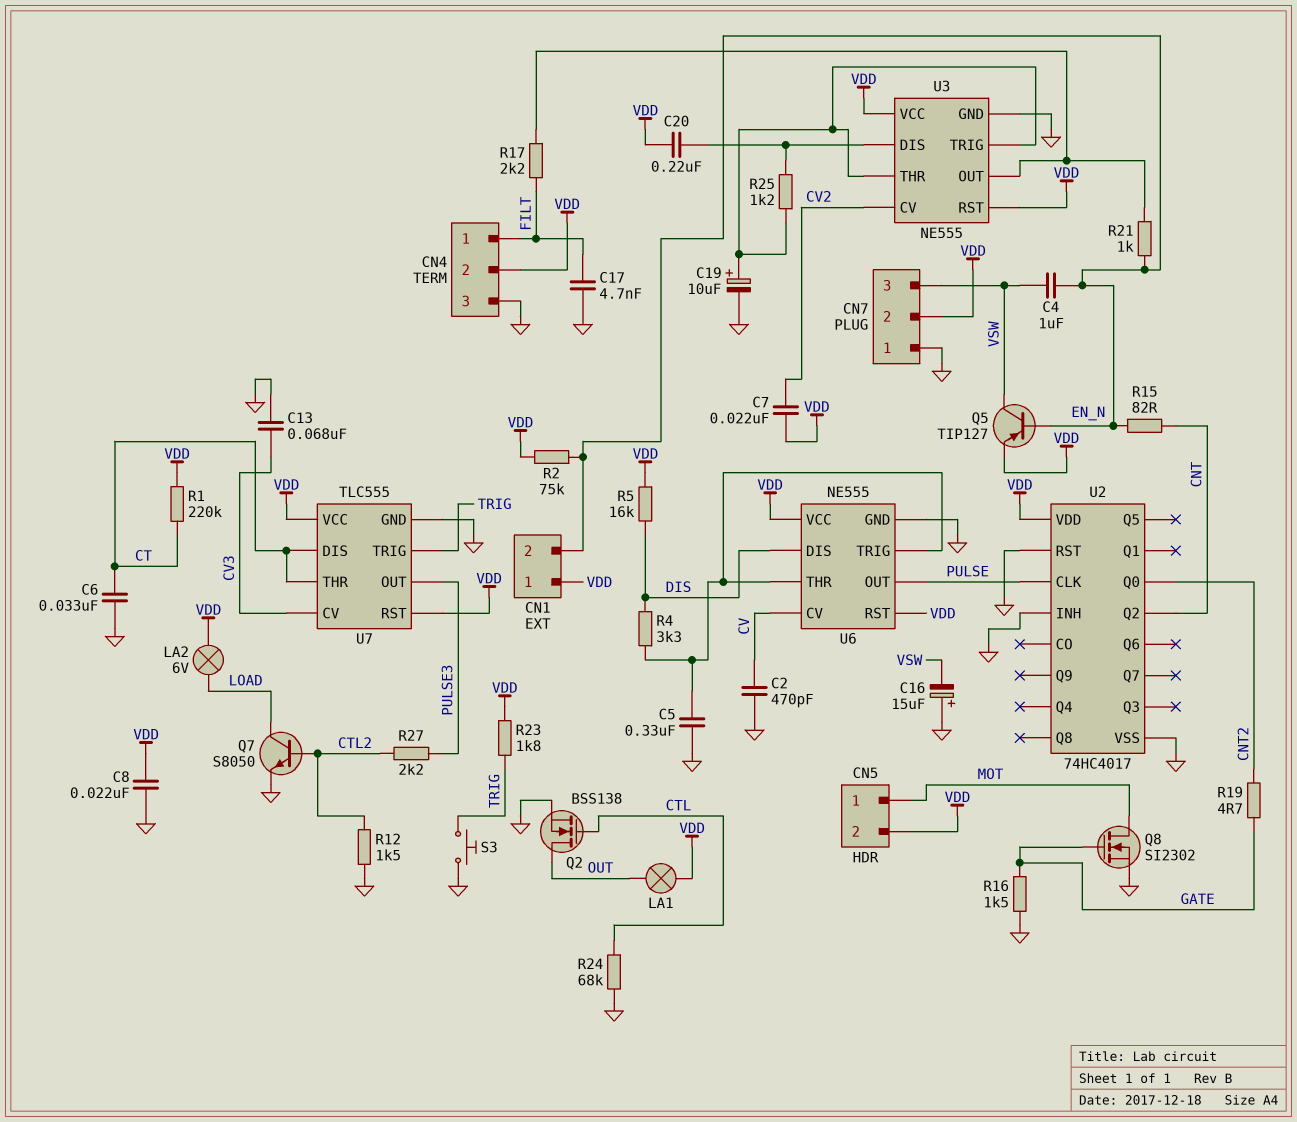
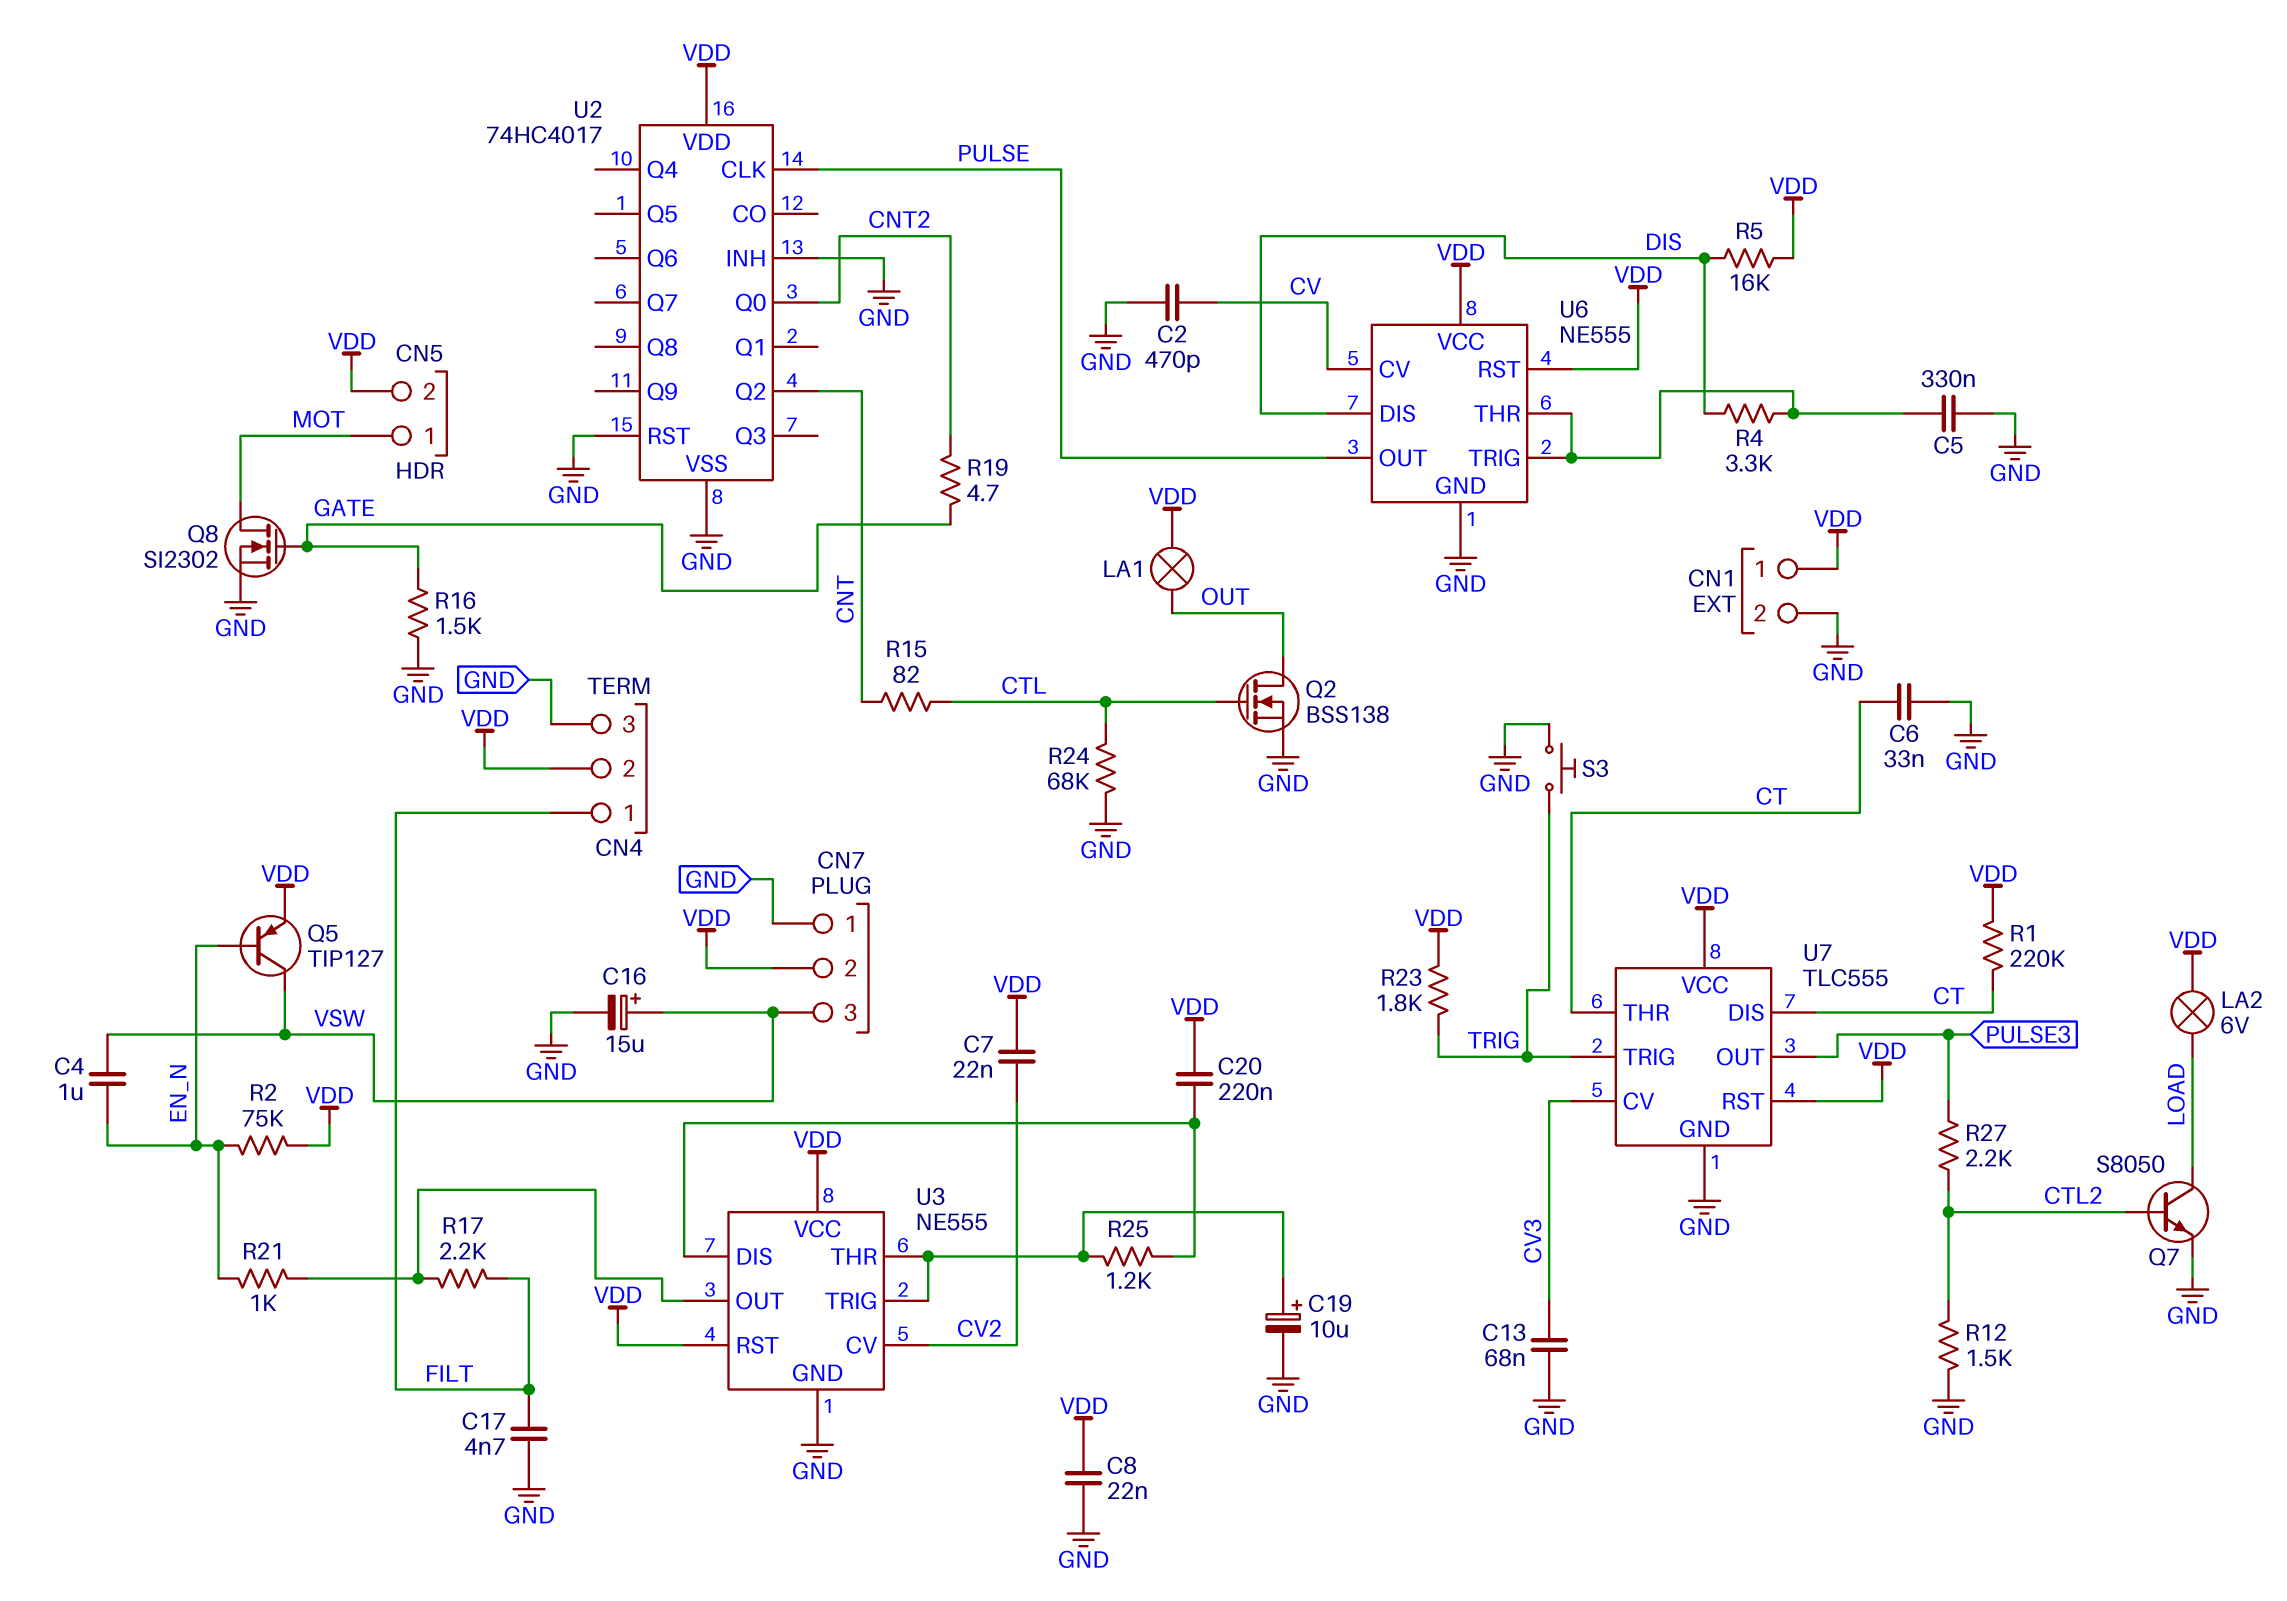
C16: 15uF (plus GND, minus VSW) -> 15uF (plus VSW, minus GND)
CN1 pin 2: EN_N -> GND
R15: 82 (CNT, EN_N) -> 82 (CNT, CTL)

